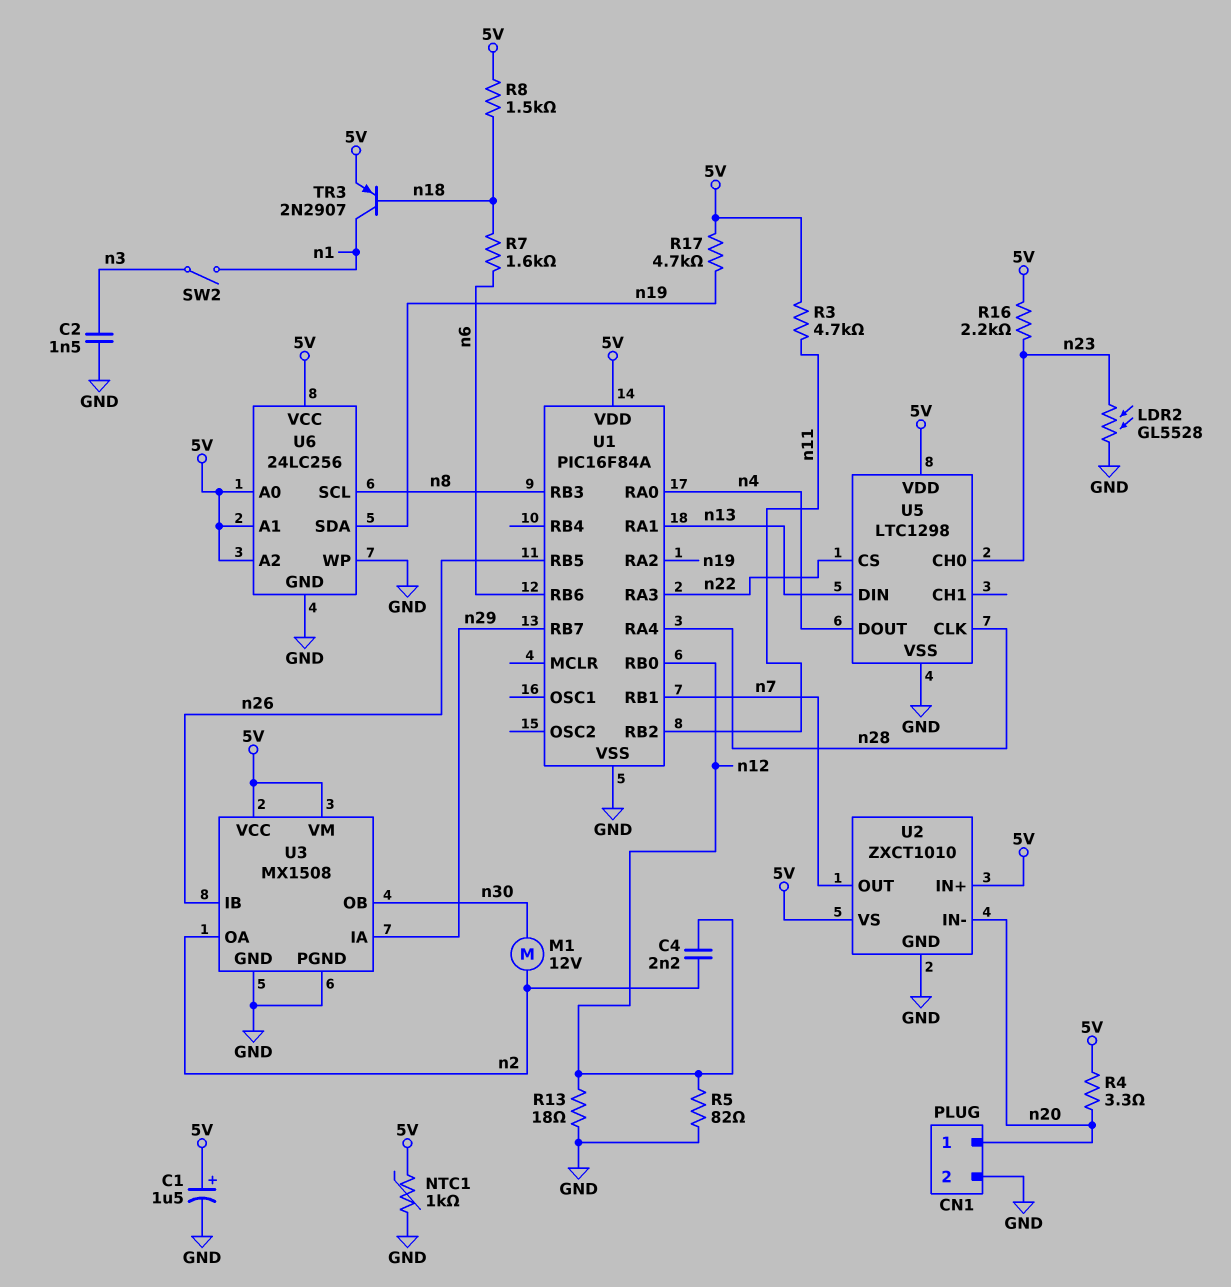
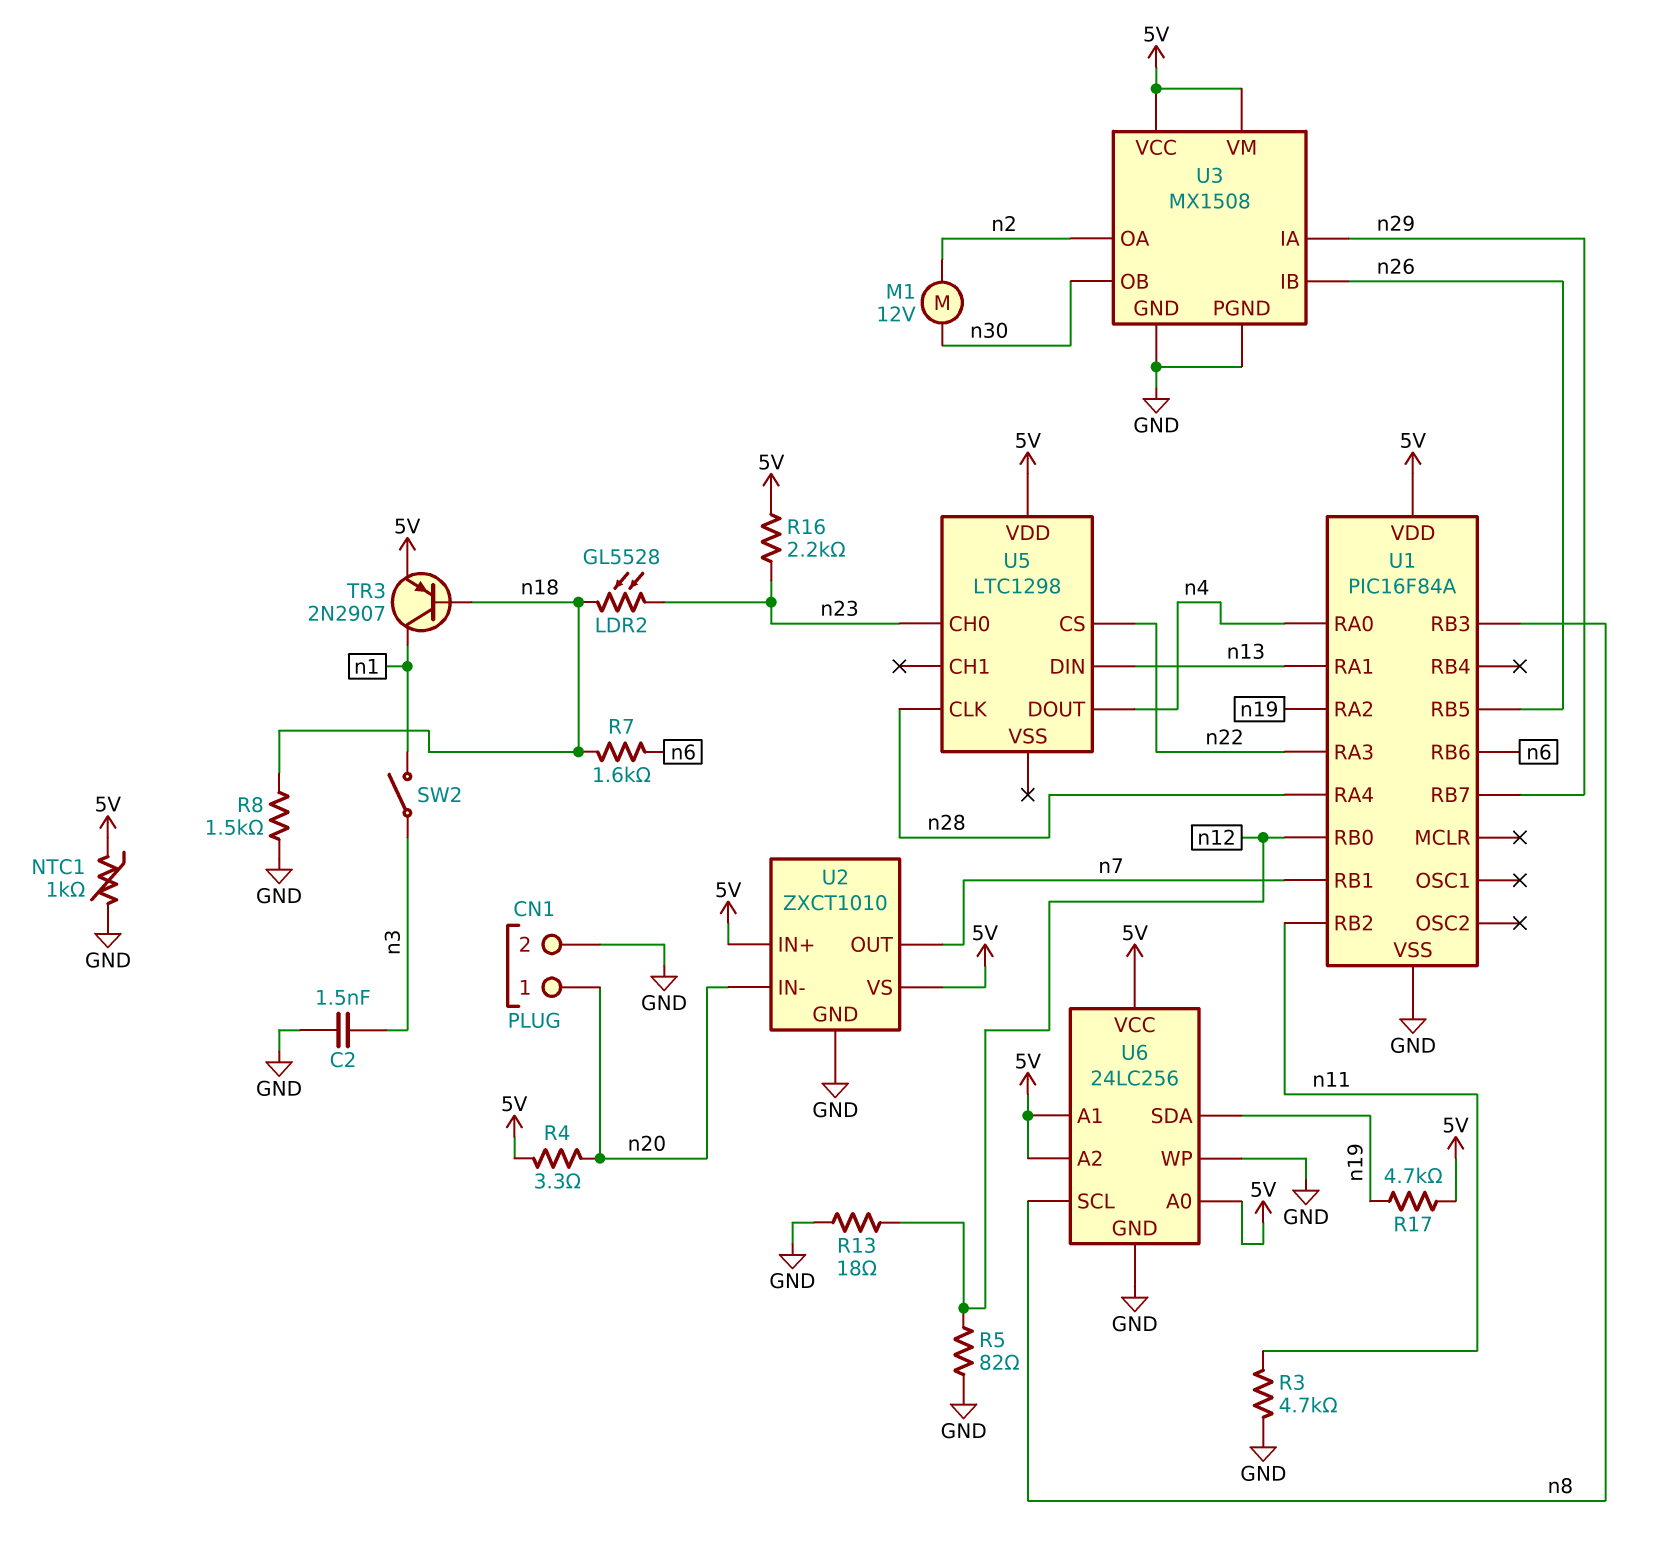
C1: 1.5uF (plus 5V, minus GND) -> none
C4: 2.2nF (n2, n12) -> none
LDR2: GL5528 (GND, n23) -> GL5528 (n18, n23)
R3: 4.7k (5V, n11) -> 4.7k (GND, n11)
R8: 1.5k (5V, n18) -> 1.5k (GND, n18)
U5 pin VSS: GND -> none

